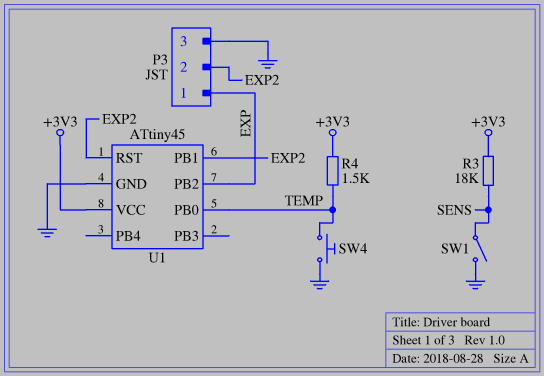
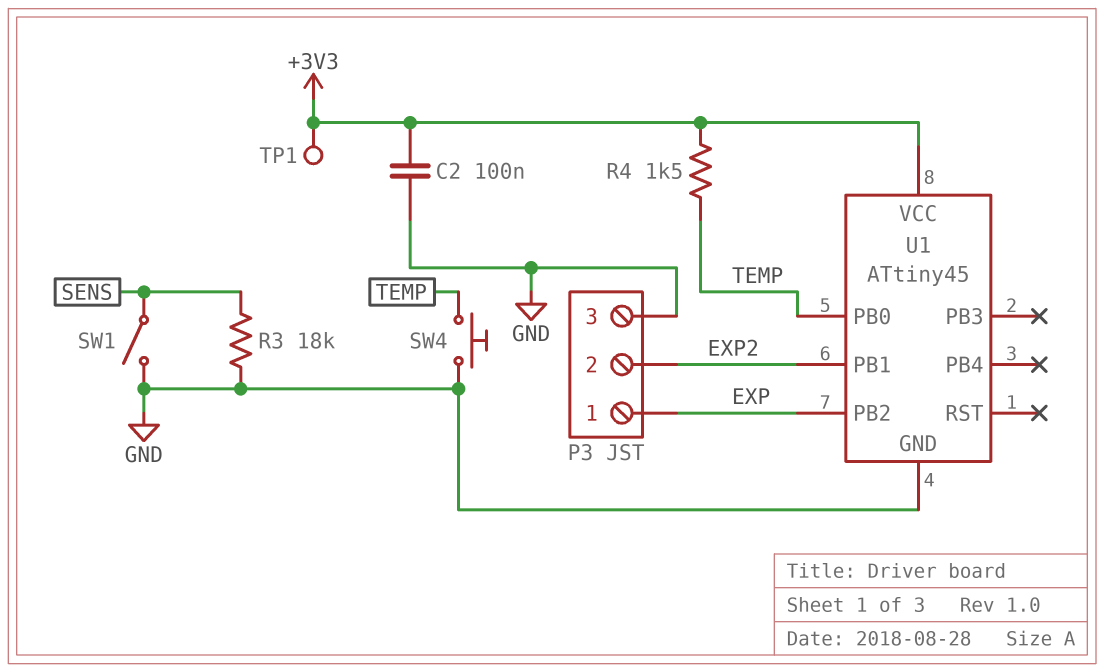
C2: none -> 100nF (+3V3, GND)
R3: 18k (+3V3, SENS) -> 18k (GND, SENS)
TP1: none -> test point (+3V3)
U1 pin RST: EXP2 -> none

